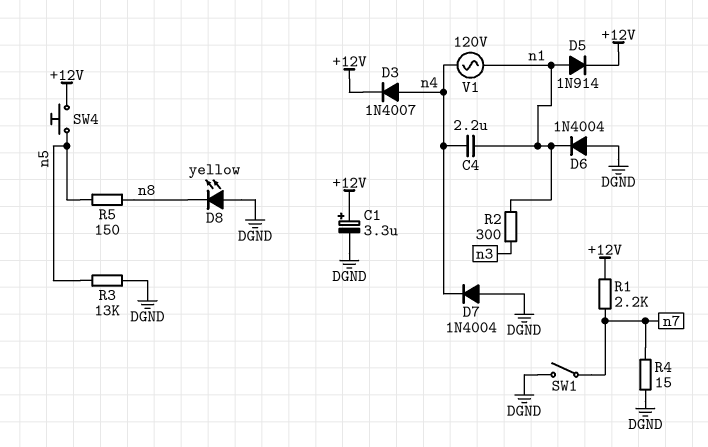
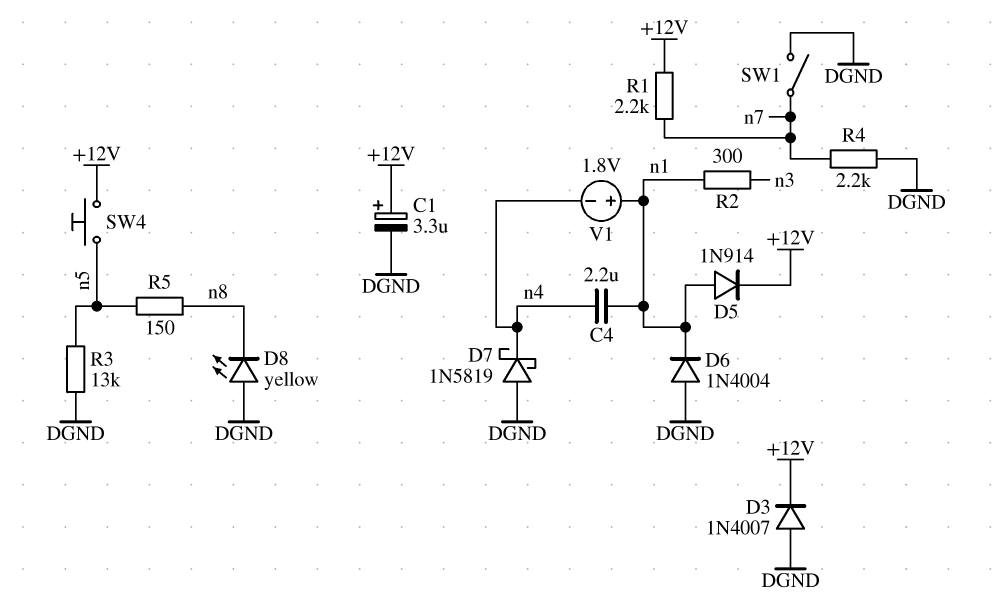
D3: diode 1N4007 (A n4, K +12V) -> diode 1N4007 (A DGND, K +12V)
D7: diode 1N4004 (A DGND, K n4) -> schottky 1N5819 (A DGND, K n4)
R4: 15 (DGND, n7) -> 2.2k (DGND, n7)
V1: AC 120V (n1, n4) -> 1.8V (plus n1, minus n4)

